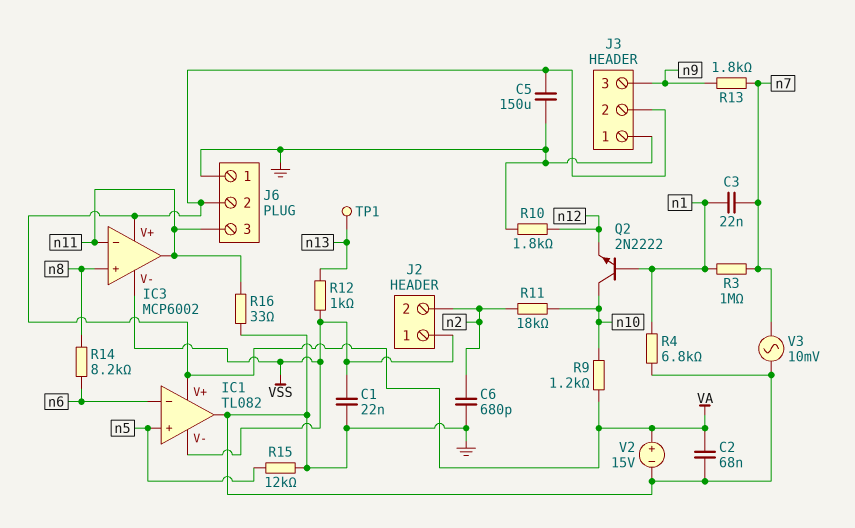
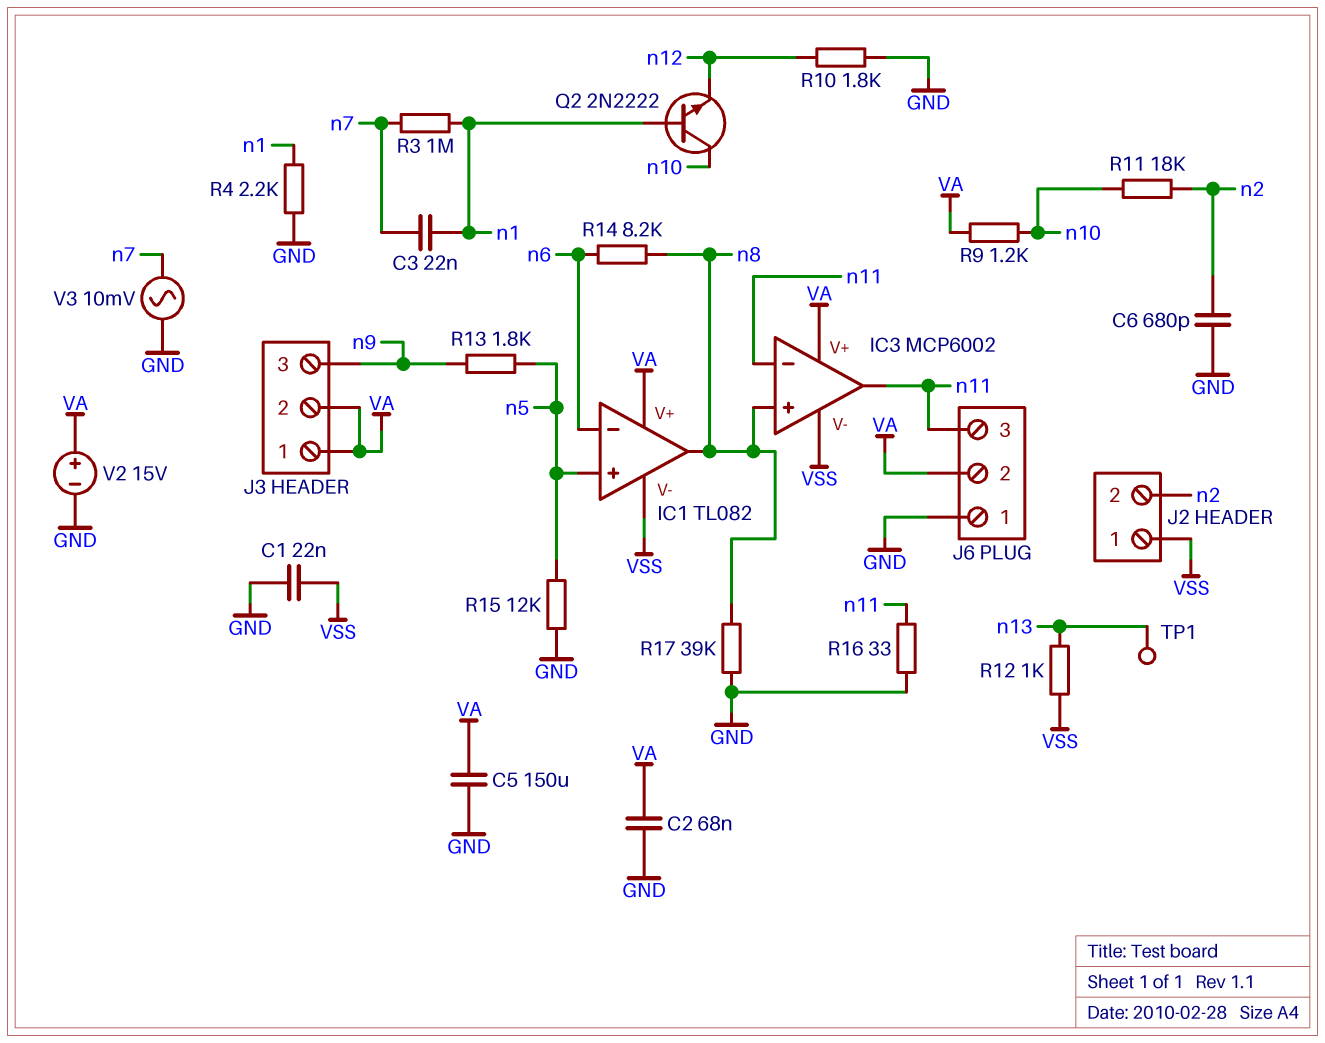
IC1 pin out: GND -> n8
J3 pin 1: GND -> VA
R4: 6.8k (GND, n1) -> 2.2k (GND, n1)
R13: 1.8k (n7, n9) -> 1.8k (n5, n9)
R17: none -> 39k (GND, n8)

